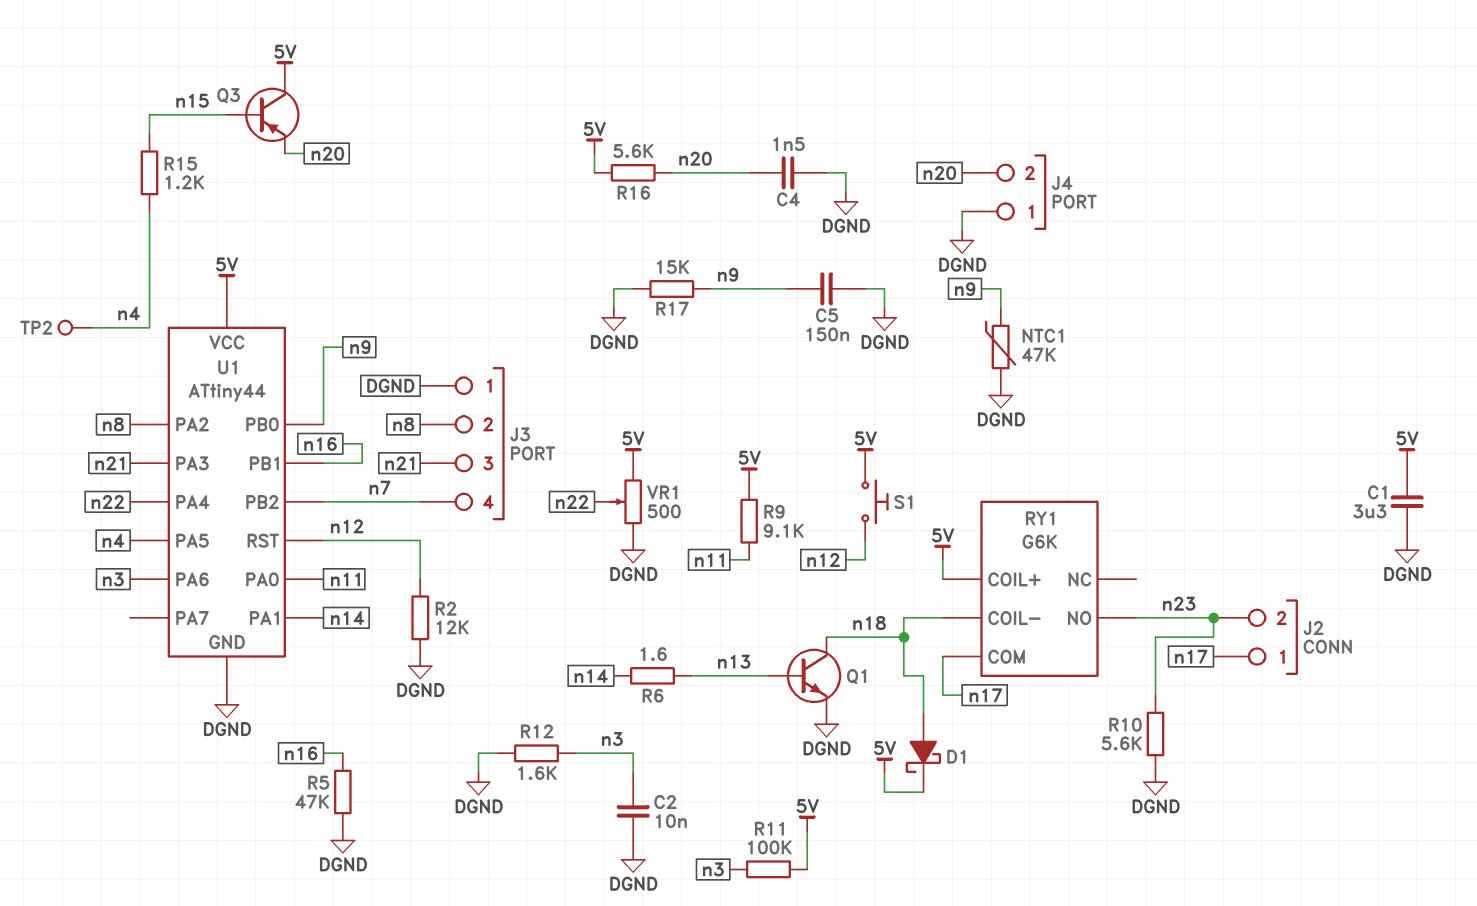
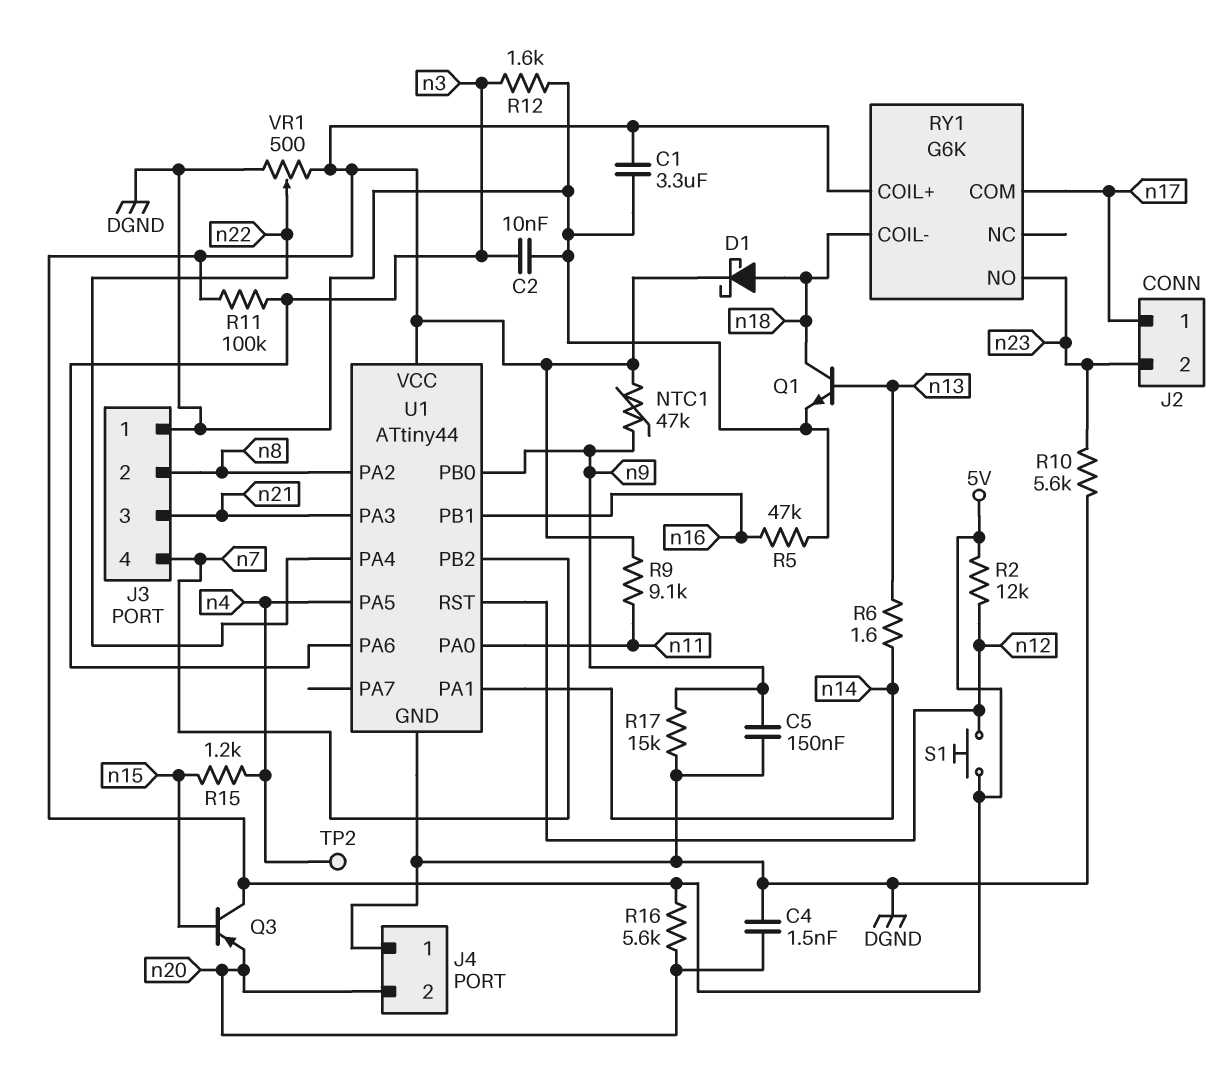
NTC1: 47k (DGND, n9) -> 47k (5V, n9)
R2: 12k (DGND, n12) -> 12k (5V, n12)

